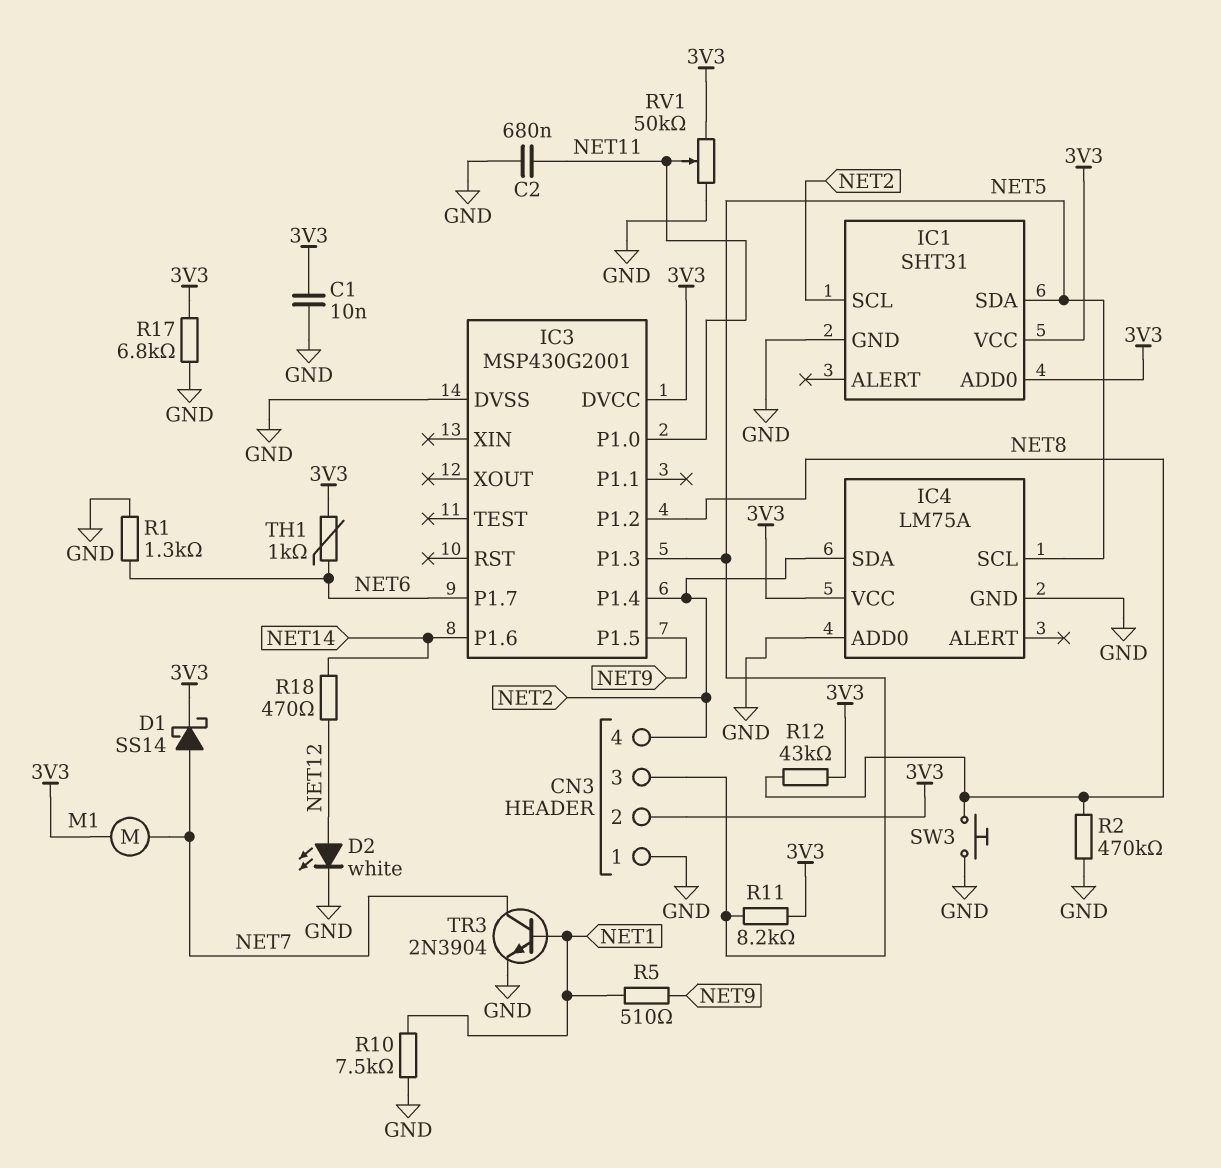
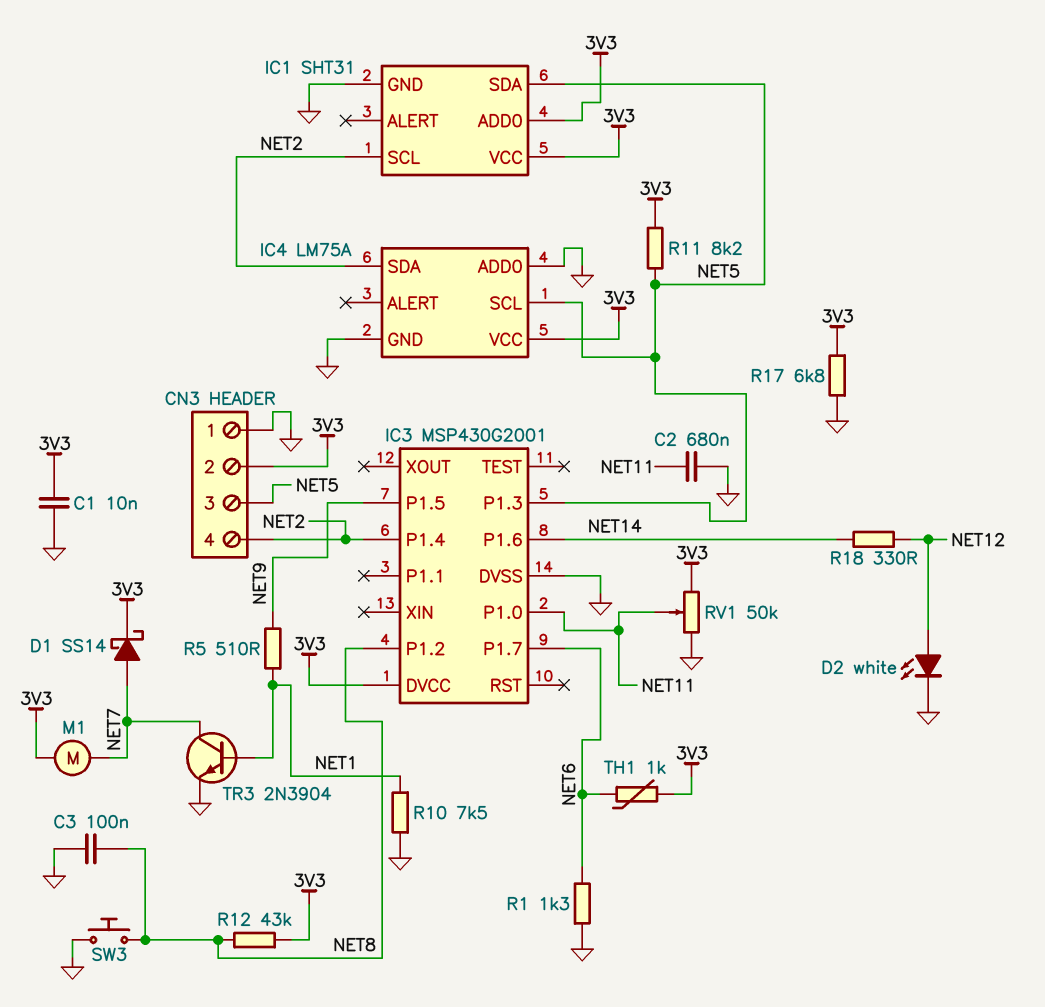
C3: none -> 100nF (GND, NET8)
R2: 470k (GND, NET8) -> none
R18: 470 (NET12, NET14) -> 330 (NET12, NET14)

